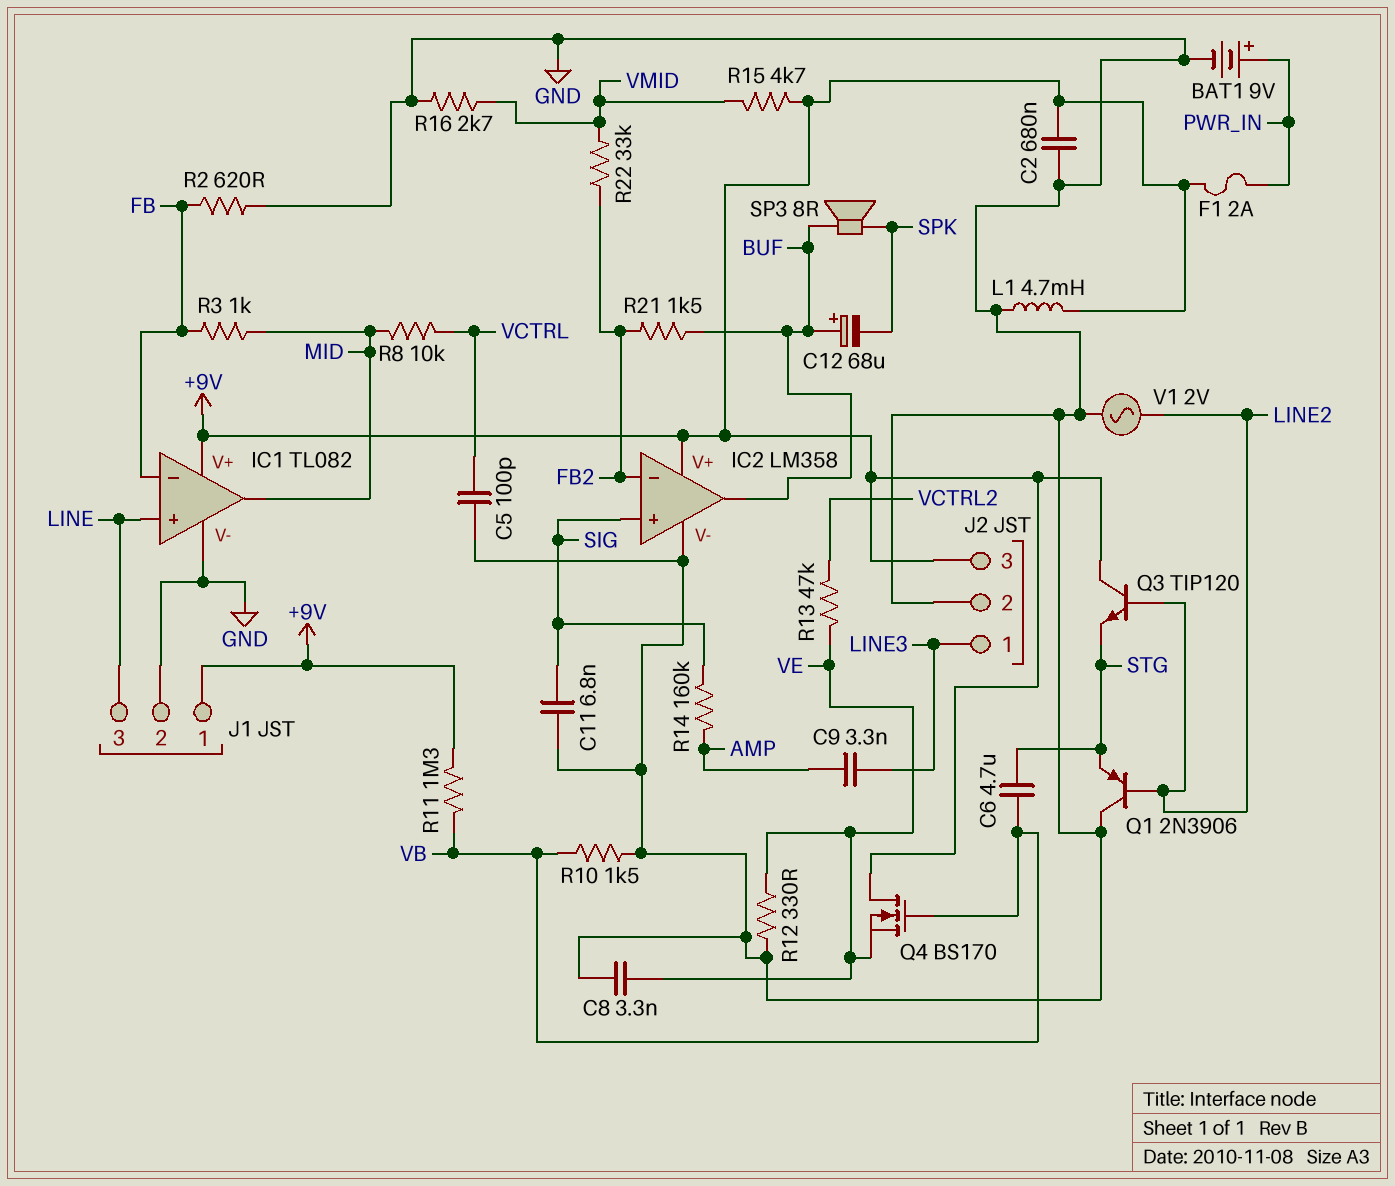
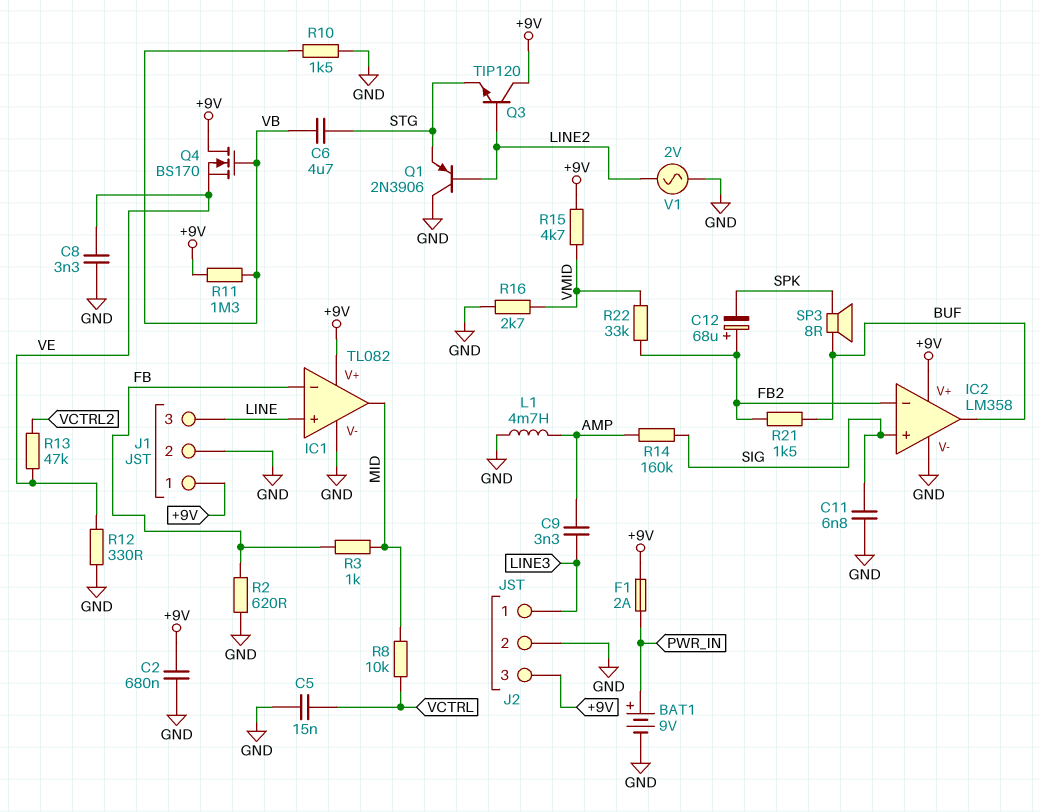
C5: 100pF (GND, VCTRL) -> 15nF (GND, VCTRL)
C12: 68uF (plus BUF, minus SPK) -> 68uF (plus FB2, minus SPK)
L1: 4.7mH (+9V, GND) -> 4.7mH (AMP, GND)

